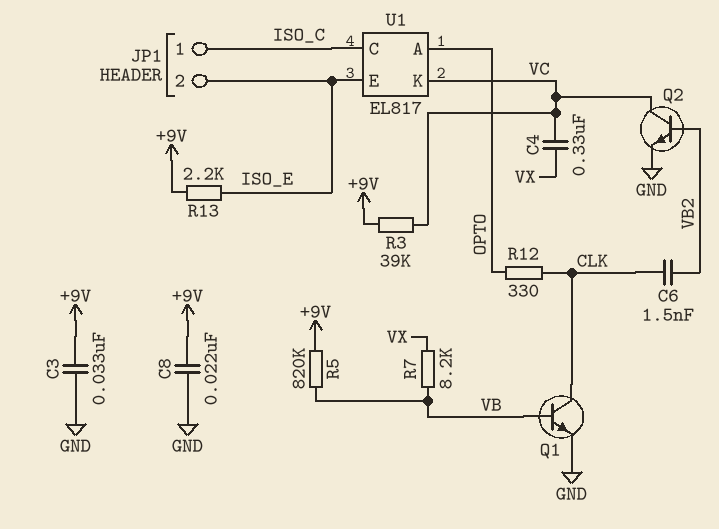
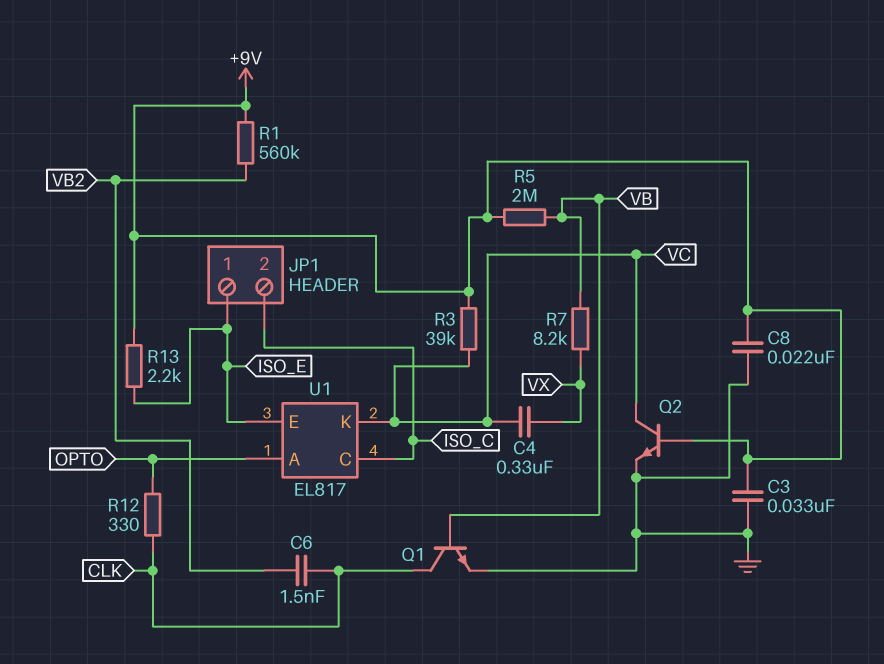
JP1 pin 1: ISO_C -> ISO_E
JP1 pin 2: ISO_E -> ISO_C
Q2: NPN (B VB2, C VC, E GND) -> NPN (B +9V, C VC, E GND)
R1: none -> 560k (+9V, VB2)
R5: 820k (+9V, VB) -> 2M (+9V, VB)

